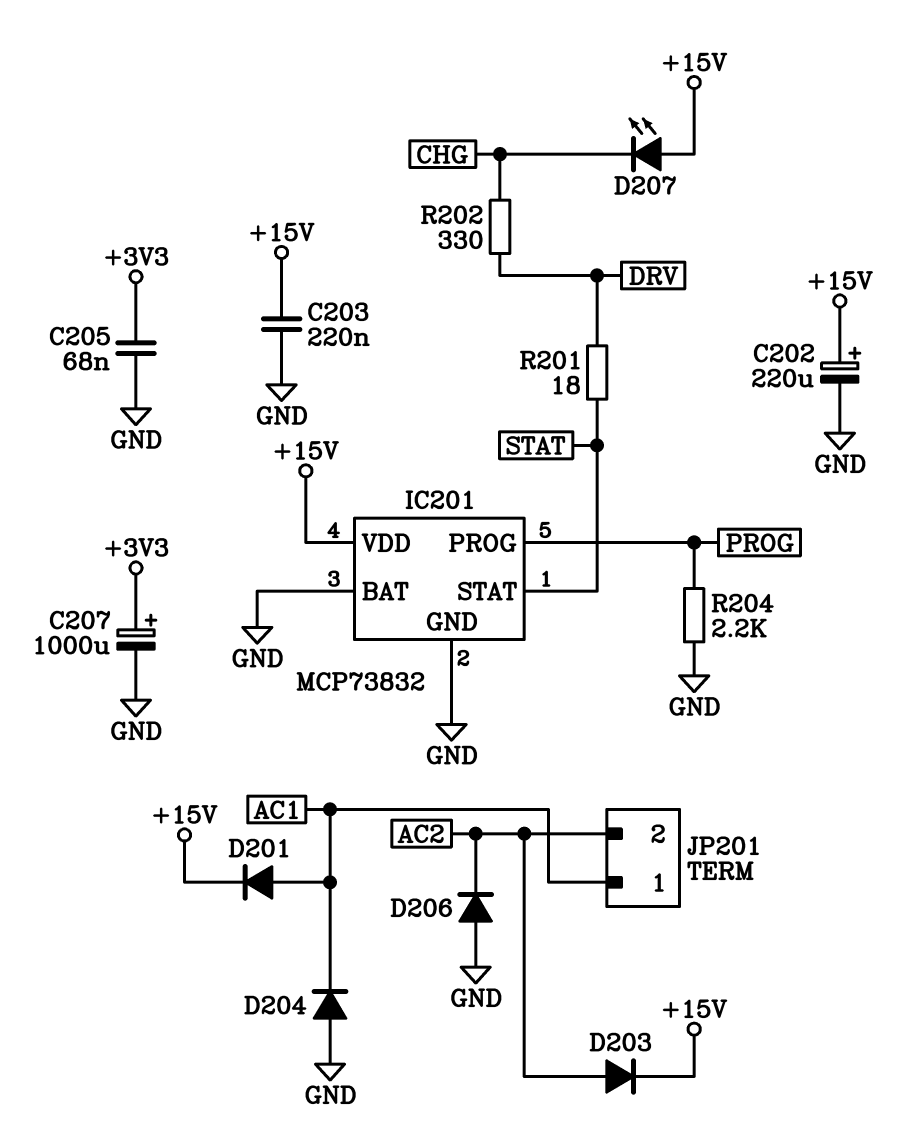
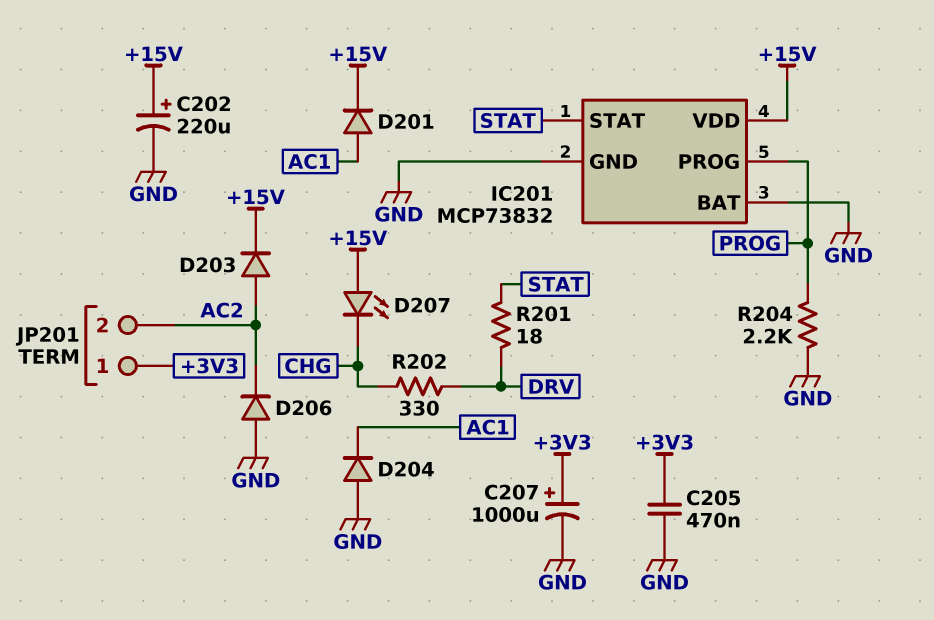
C203: 220nF (+15V, GND) -> none
C205: 68nF (+3V3, GND) -> 470nF (+3V3, GND)
JP201 pin 1: AC1 -> +3V3

